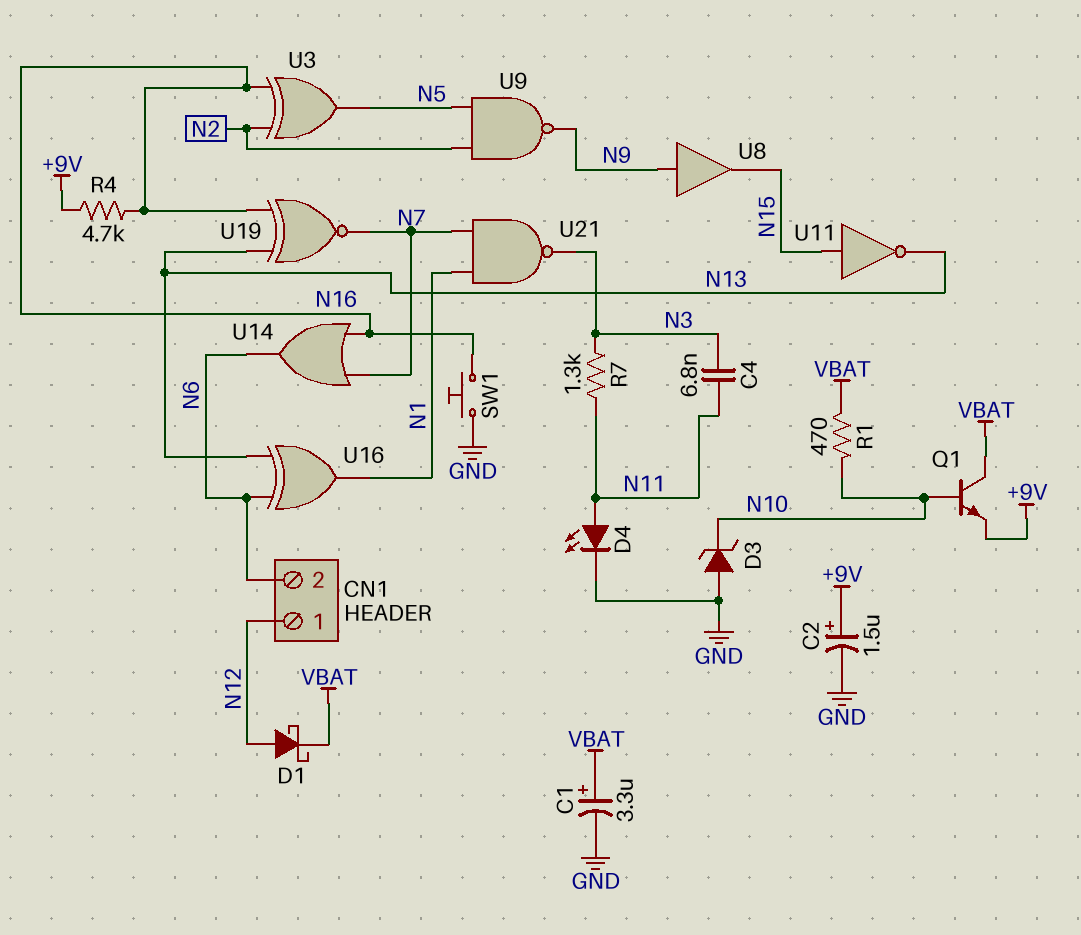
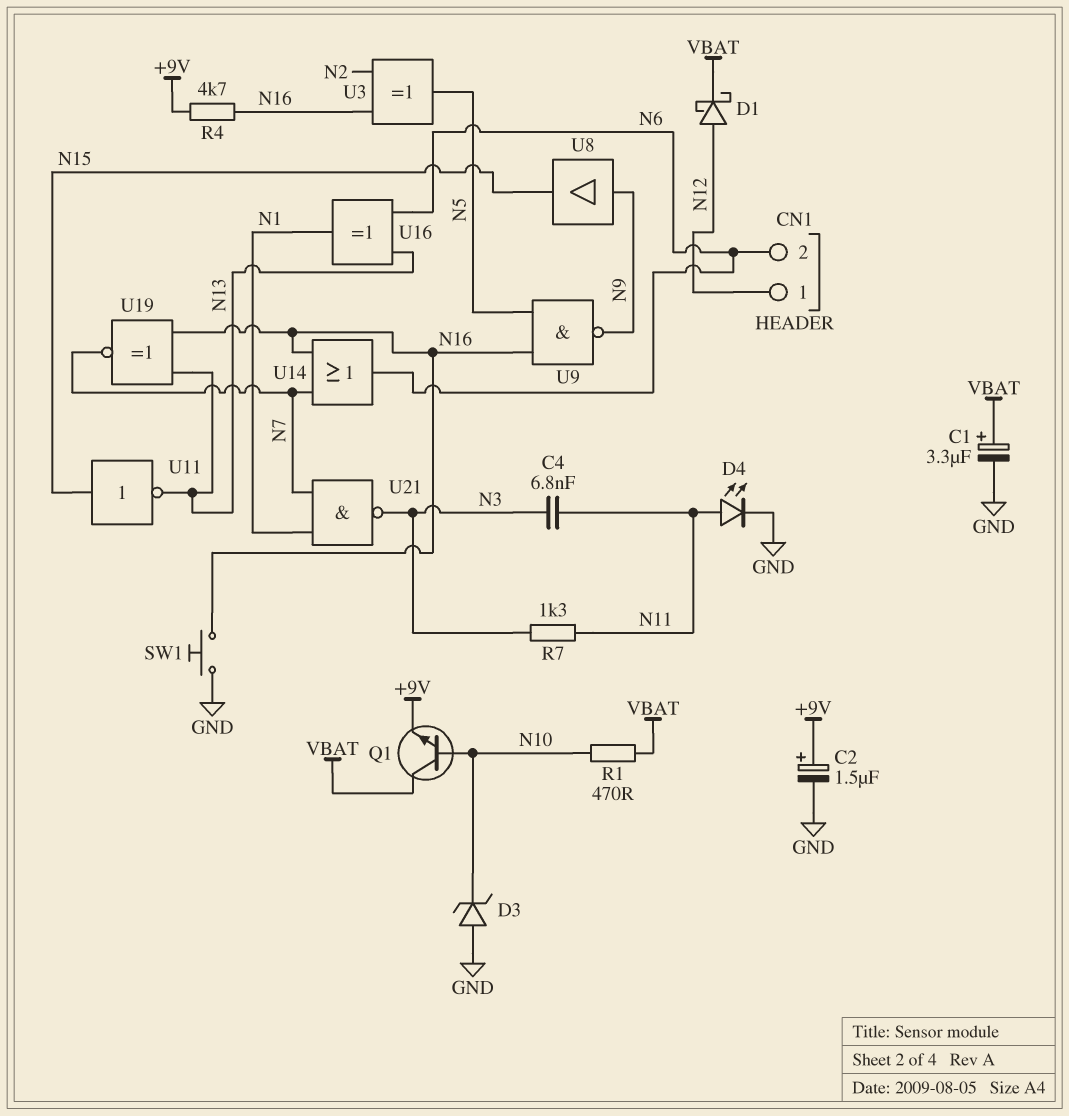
U9: NAND (in N2, in N5, out N9) -> NAND (in N5, in N16, out N9)

